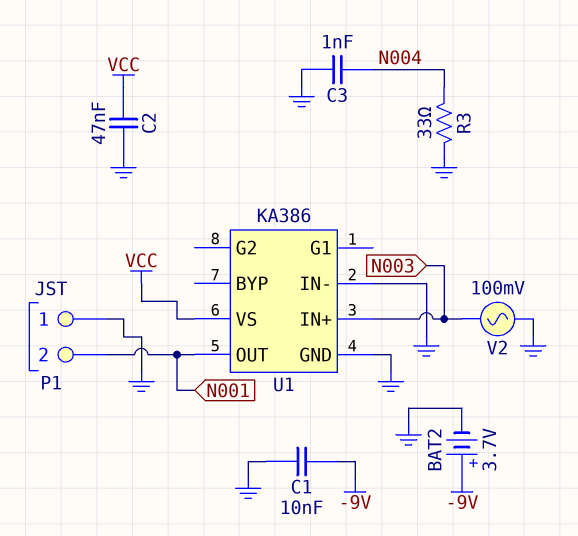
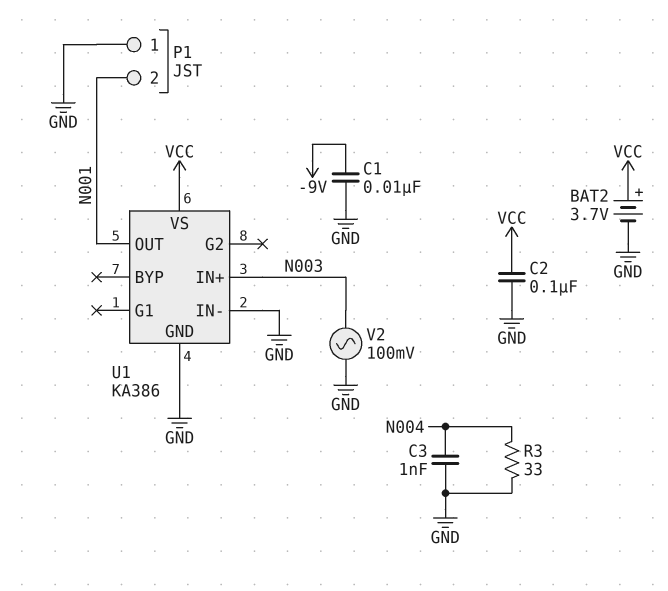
BAT2: 3.7V (plus -9V, minus GND) -> 3.7V (plus VCC, minus GND)
C2: 47nF (GND, VCC) -> 100nF (GND, VCC)

